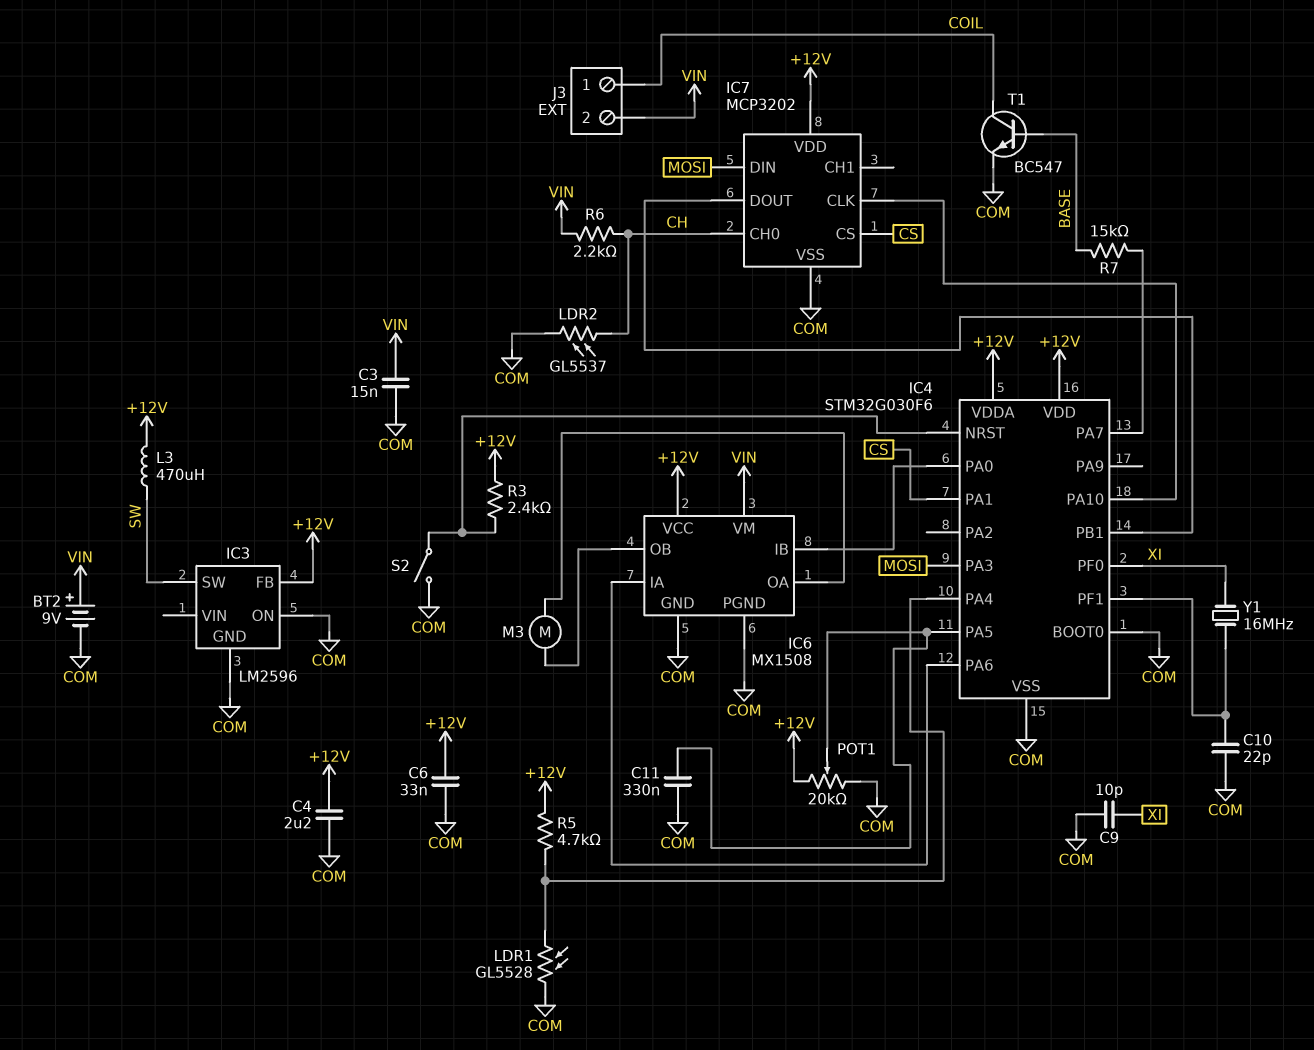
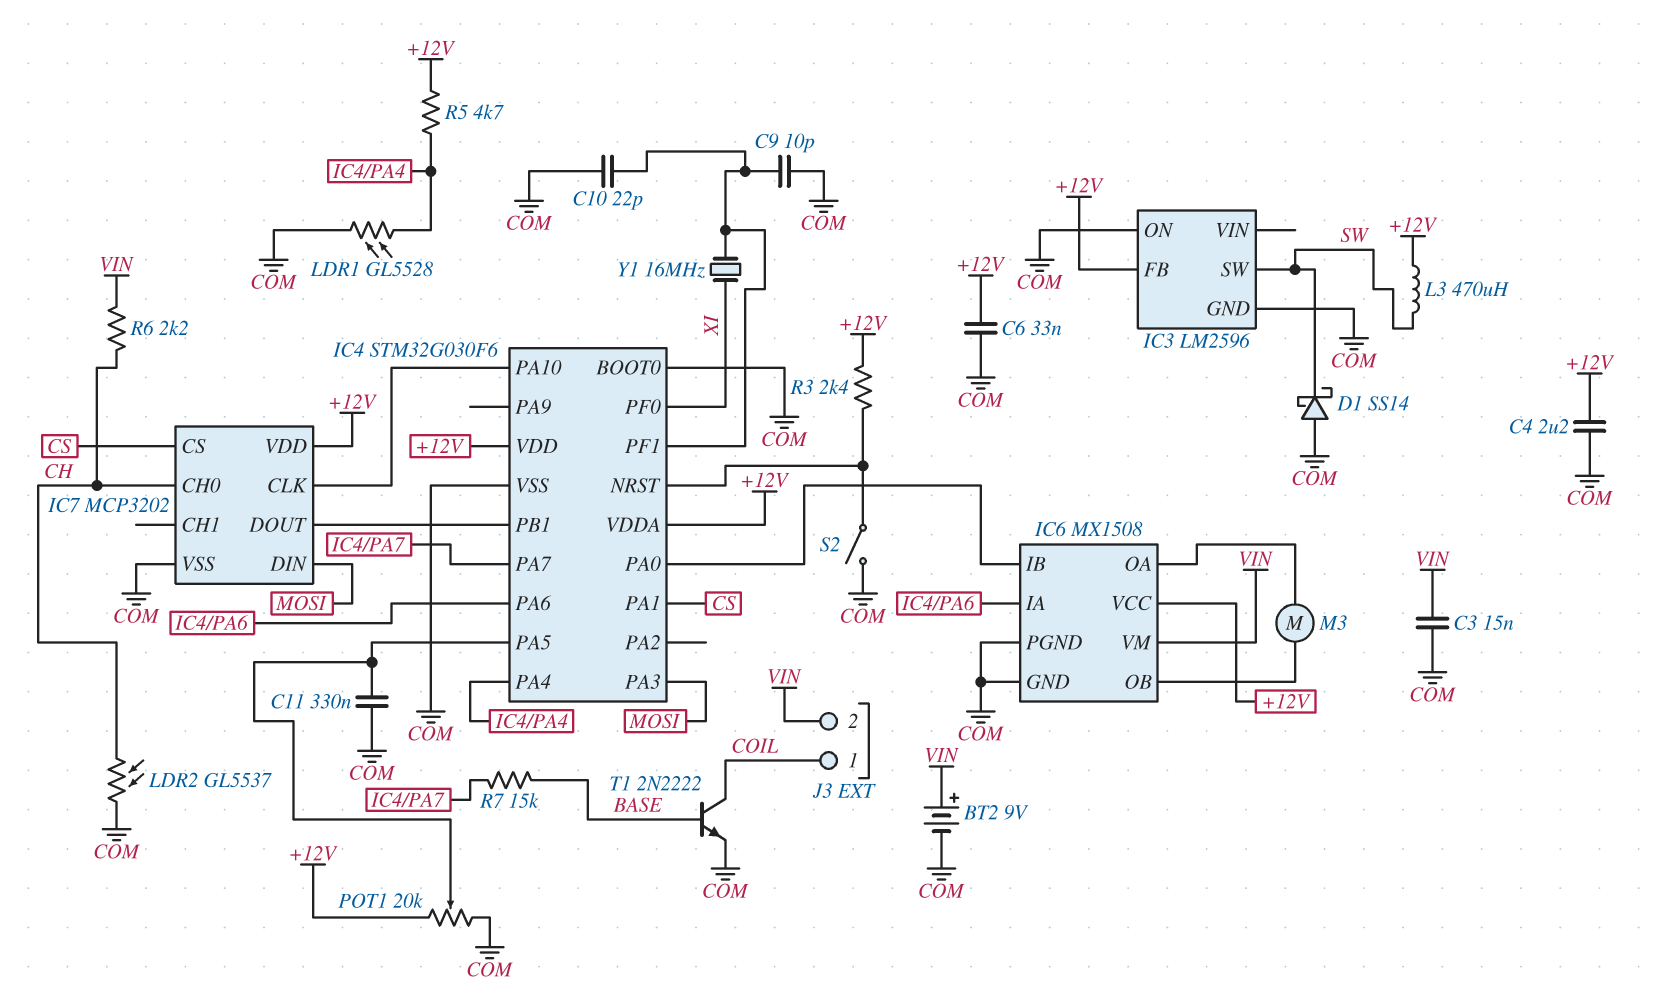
C9: 10pF (COM, XI) -> 10pF (COM, IC4/PF1)
D1: none -> schottky SS14 (A COM, K SW)
T1: NPN BC547 (B BASE, C COIL, E COM) -> NPN 2N2222 (B BASE, C COIL, E COM)

